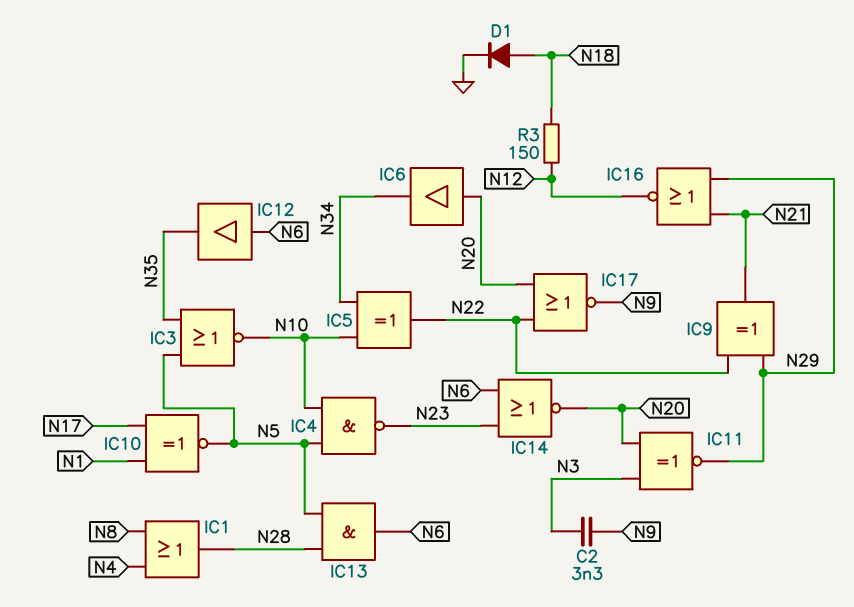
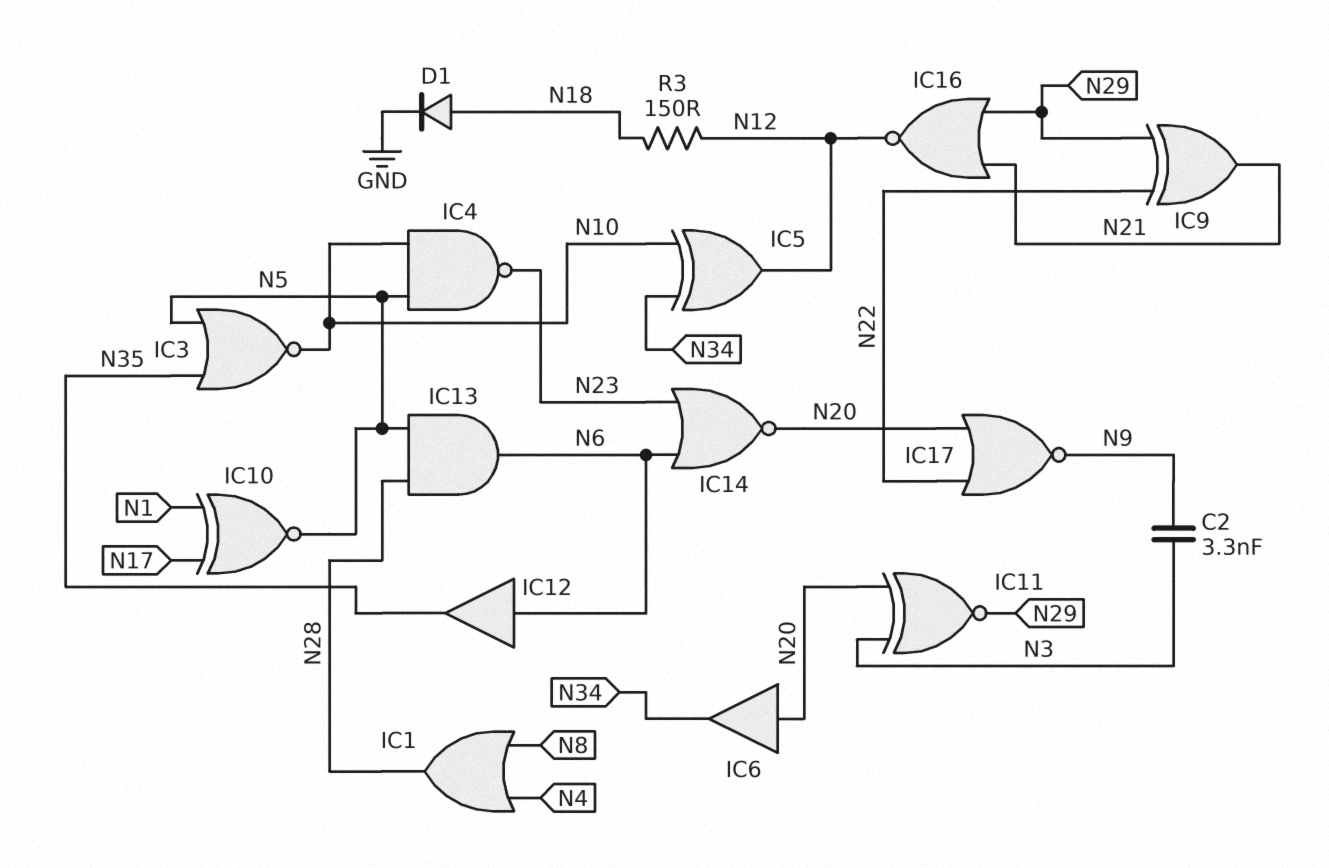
IC5: XOR (in N10, in N34, out N22) -> XOR (in N10, in N34, out N12)

